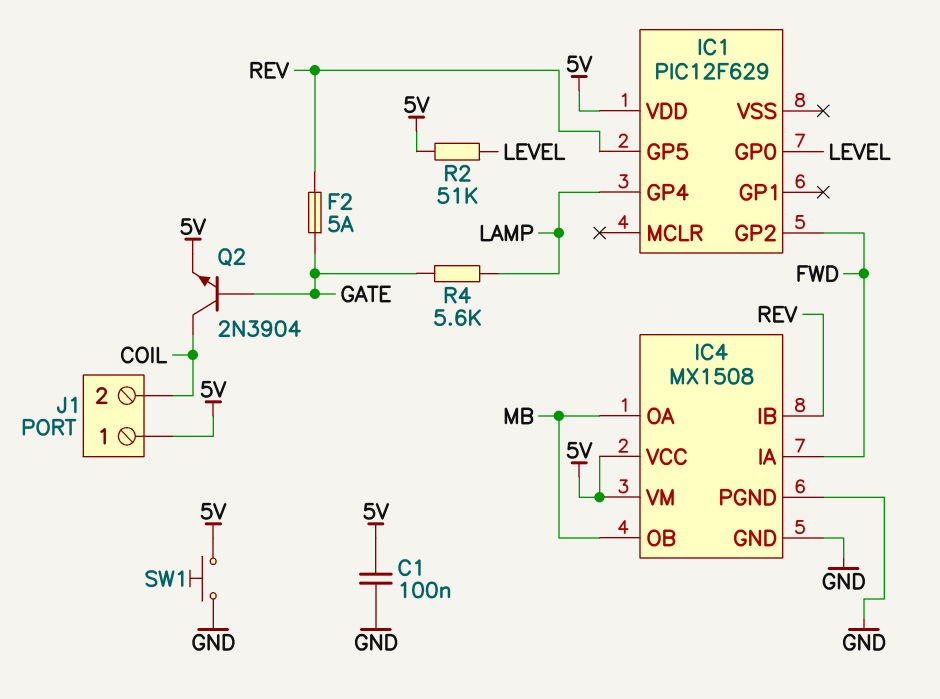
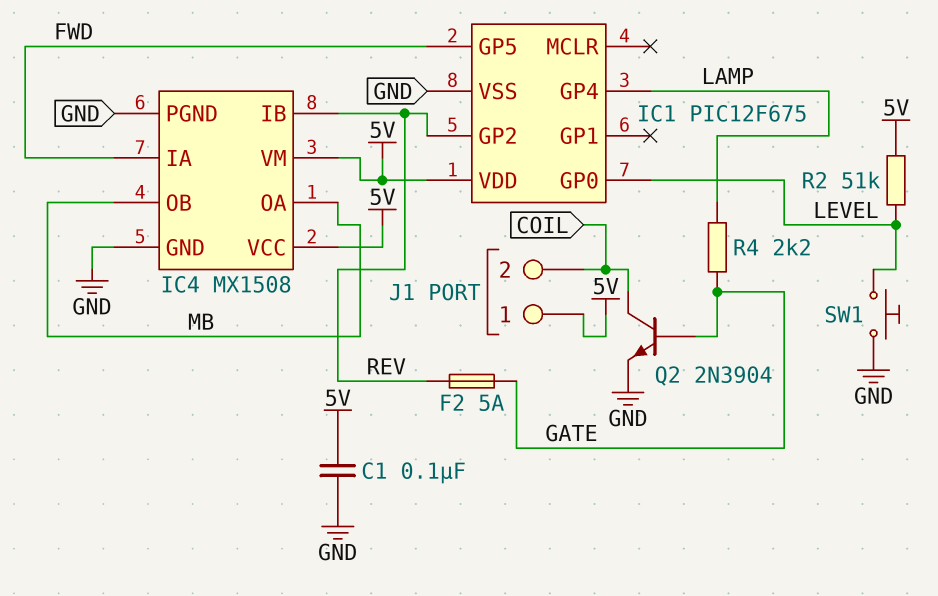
IC1: PIC12F629 -> PIC12F675
IC1 pin GP2: FWD -> REV
IC1 pin GP5: REV -> FWD
IC1 pin VSS: none -> GND
Q2: NPN 2N3904 (B GATE, C COIL, E 5V) -> NPN 2N3904 (B GATE, C COIL, E GND)
R4: 5.6k (GATE, LAMP) -> 2.2k (GATE, LAMP)
SW1: button (5V, GND) -> button (GND, LEVEL)

